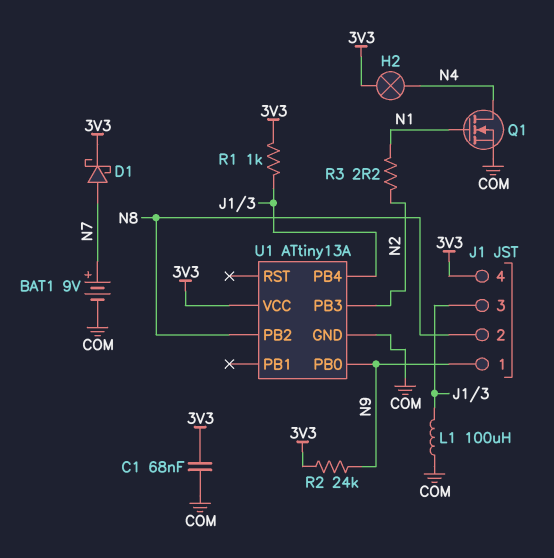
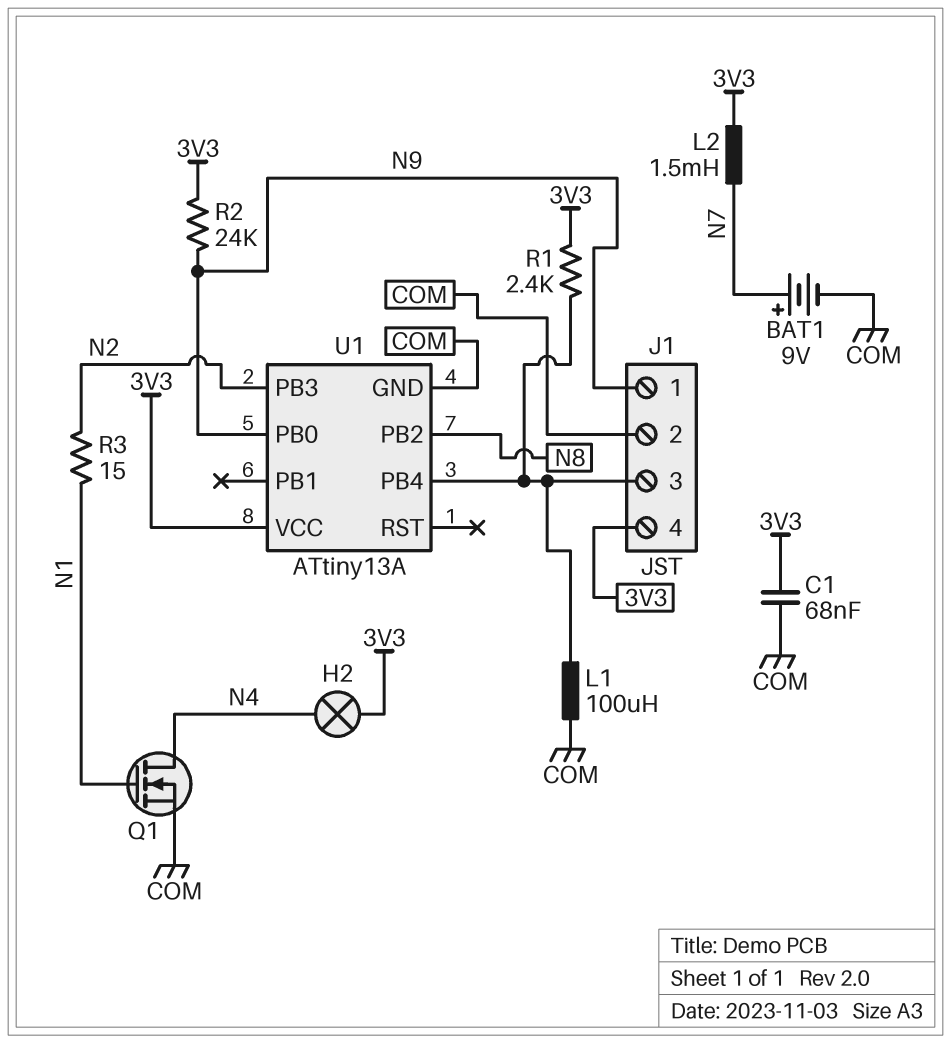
D1: schottky (A N7, K 3V3) -> none
J1 pin 2: N8 -> COM
L2: none -> 1.5mH (3V3, N7)
R1: 1k (3V3, J1/3) -> 2.4k (3V3, J1/3)
R3: 2.2 (N1, N2) -> 15 (N1, N2)

